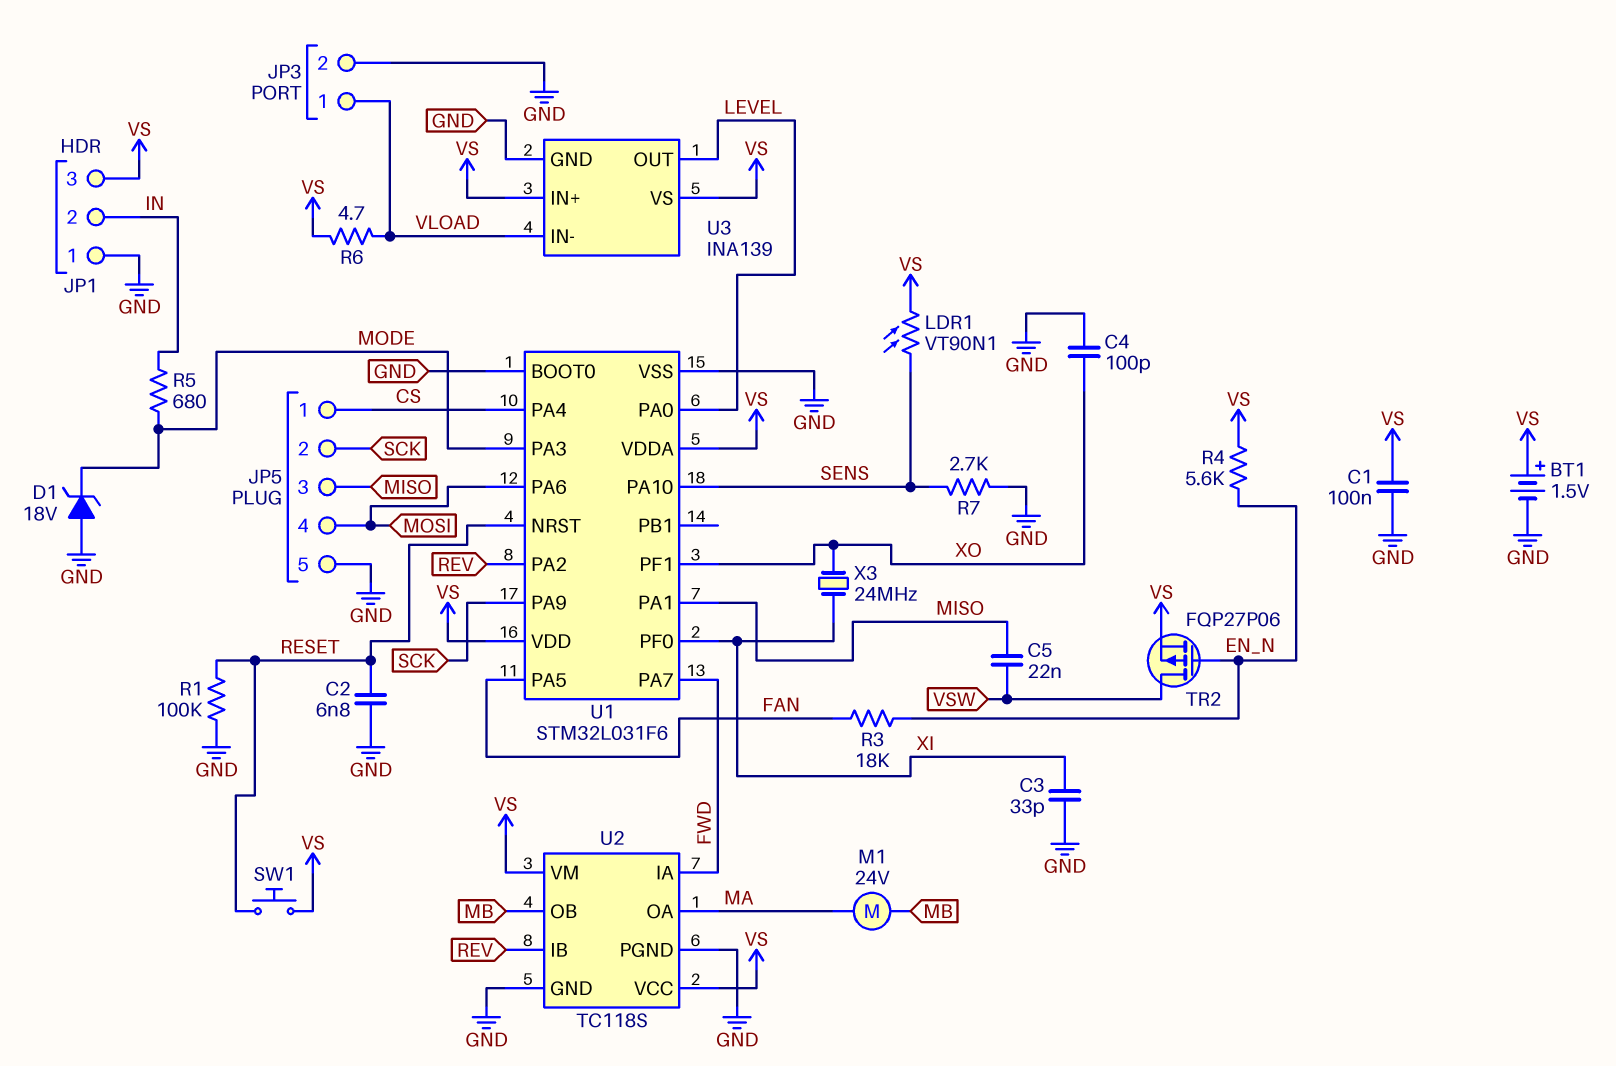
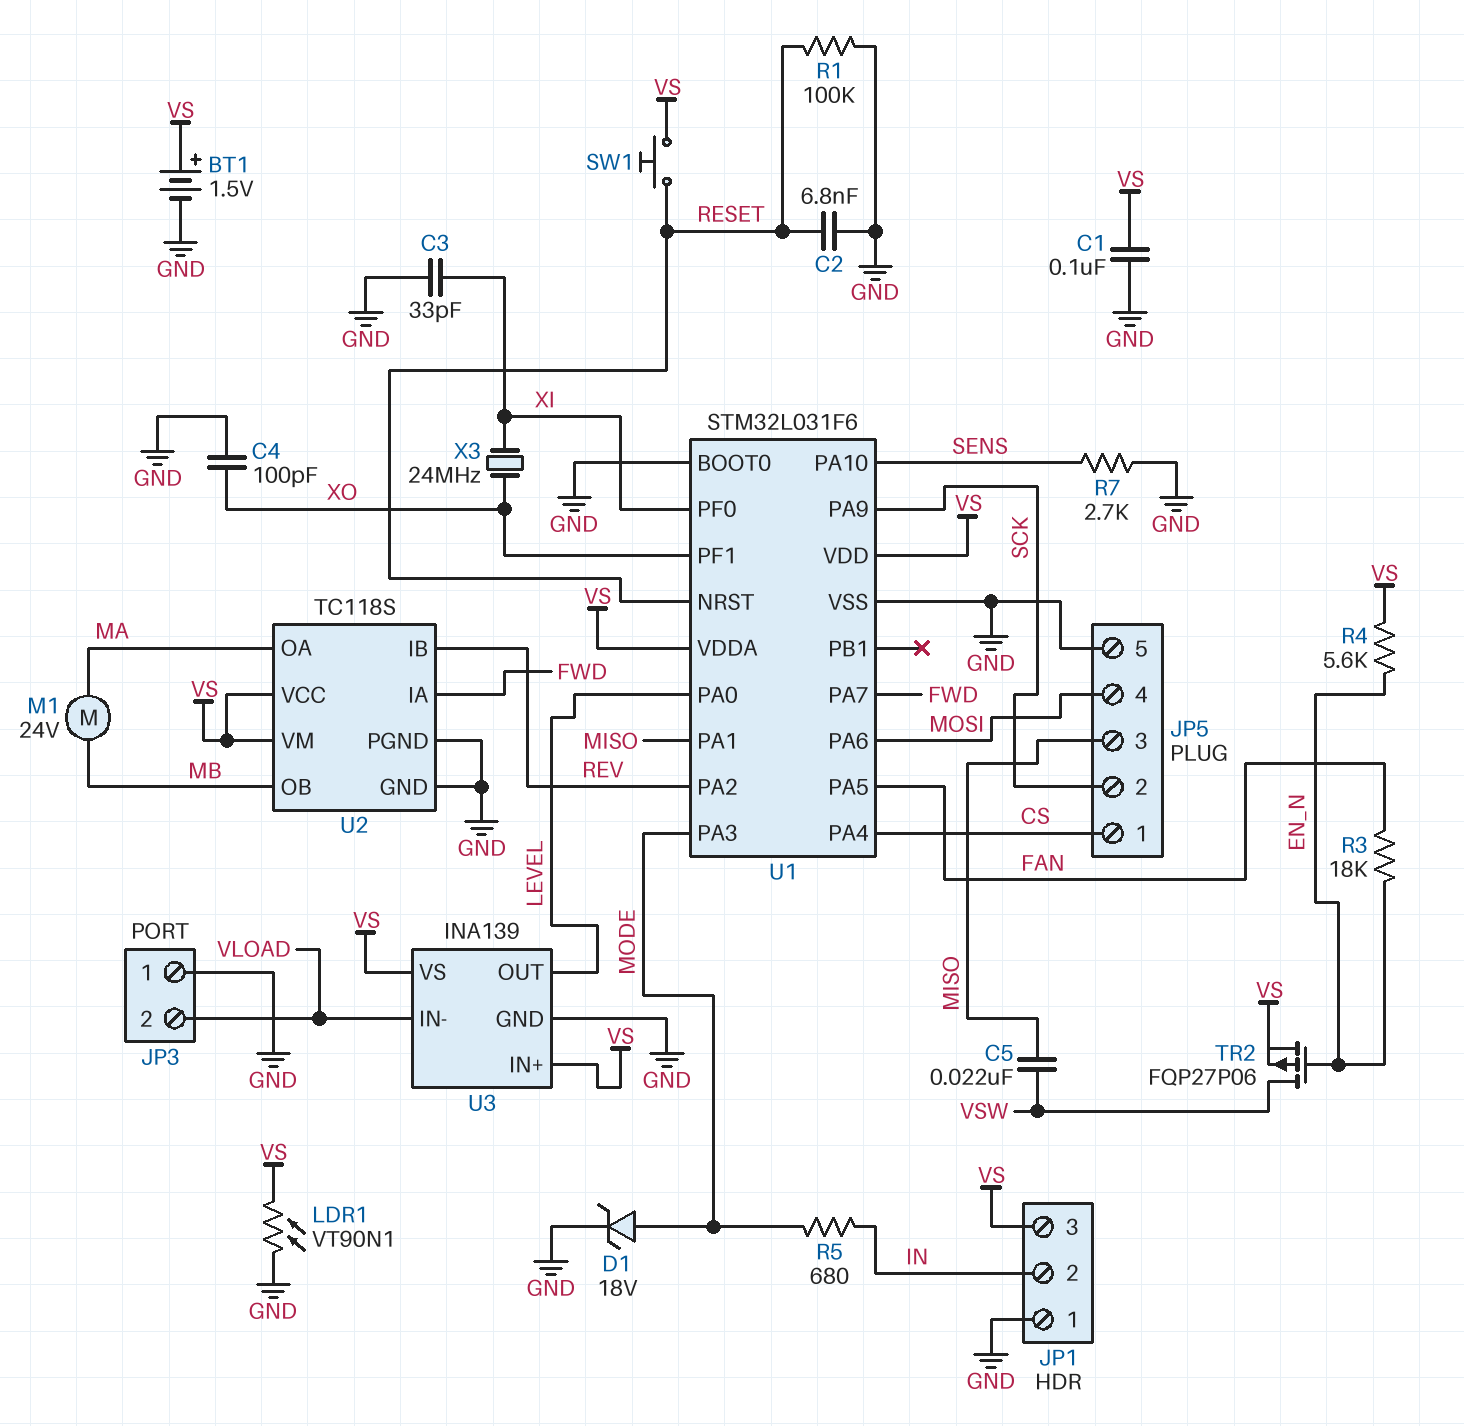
D1: zener 18V (A GND, K MODE) -> zener 18V (A MODE, K GND)
JP3 pin 1: VLOAD -> GND
JP3 pin 2: GND -> VLOAD
LDR1: VT90N1 (SENS, VS) -> VT90N1 (GND, VS)
R6: 4.7 (VLOAD, VS) -> none

